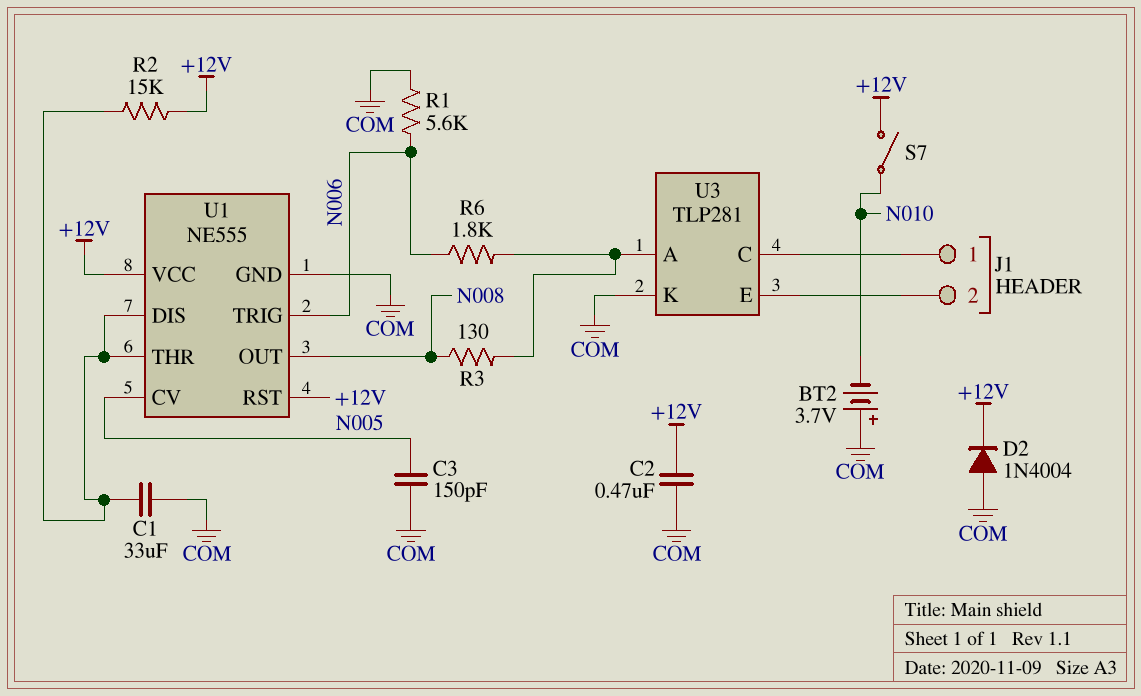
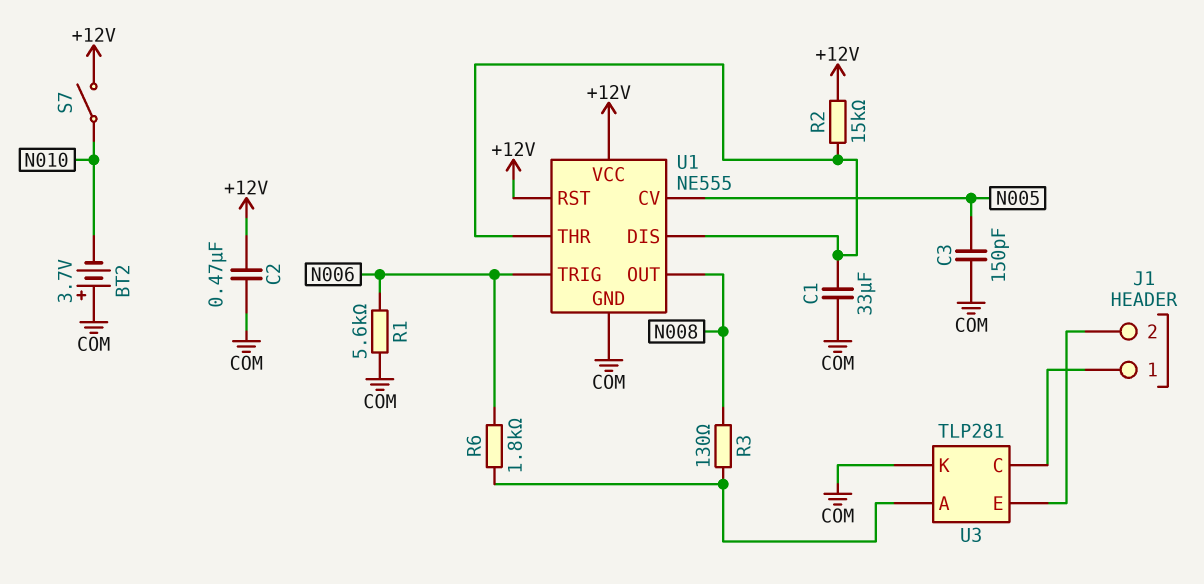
D2: diode 1N4004 (A COM, K +12V) -> none

